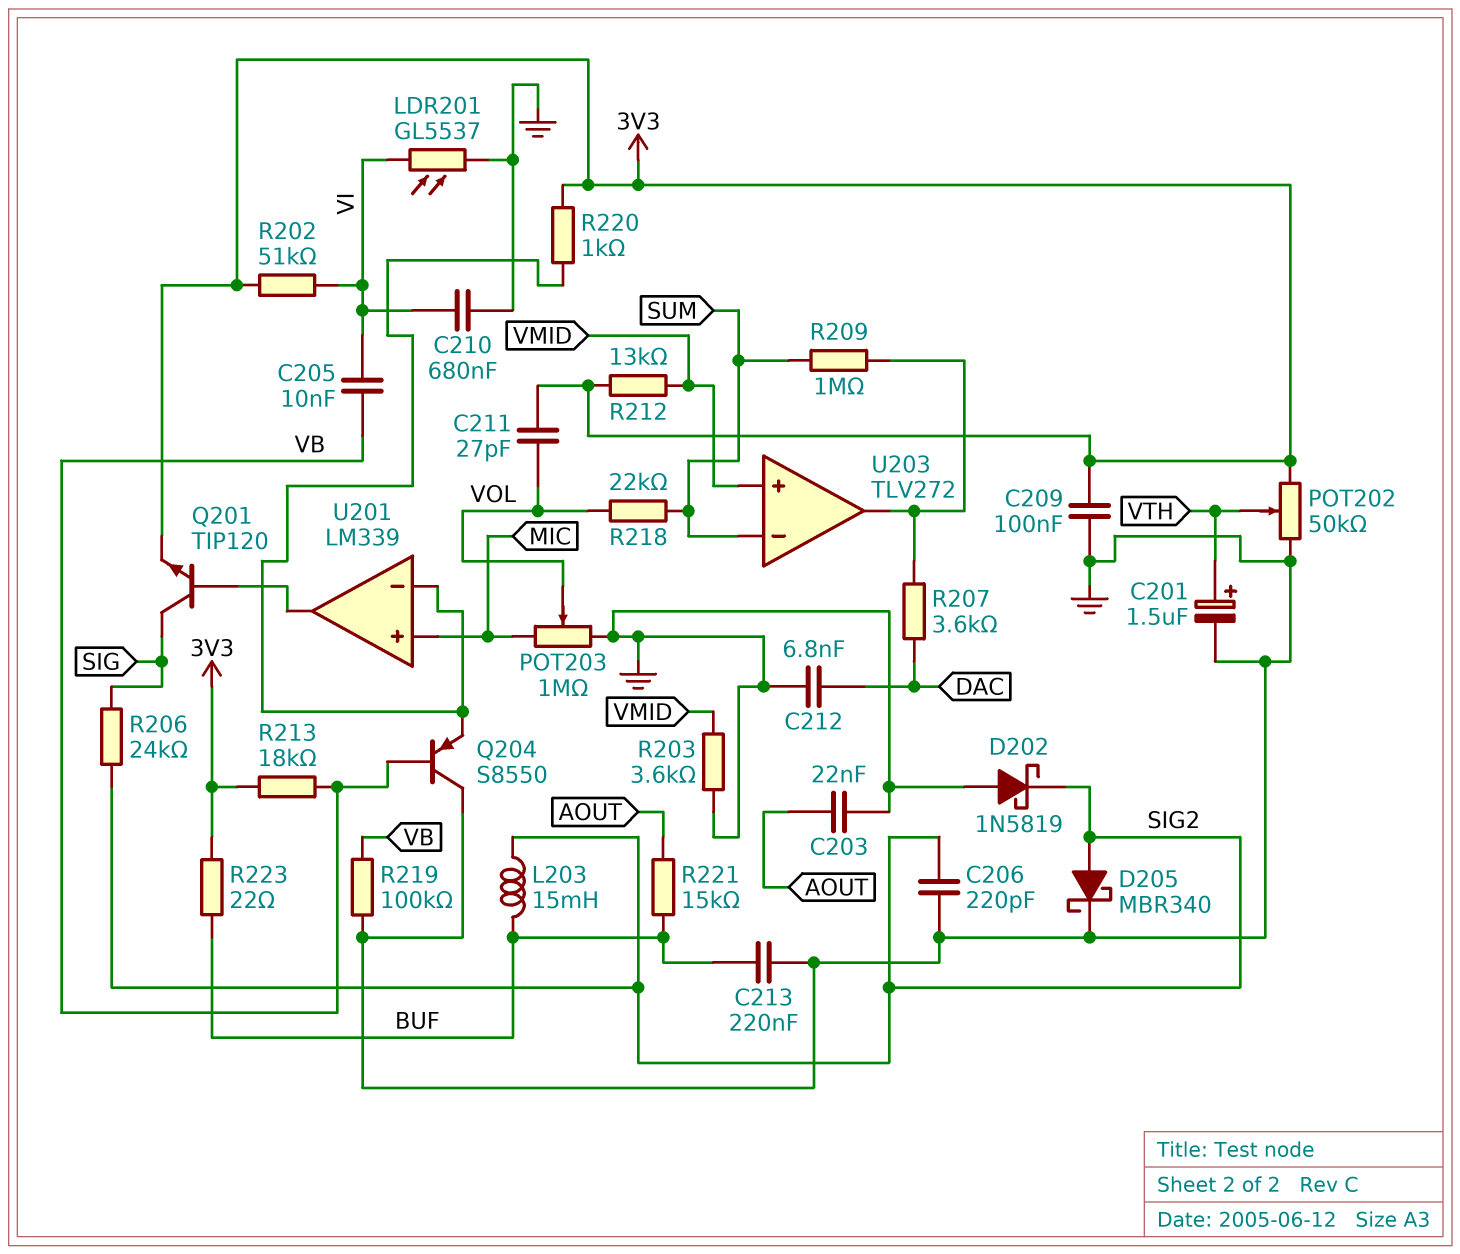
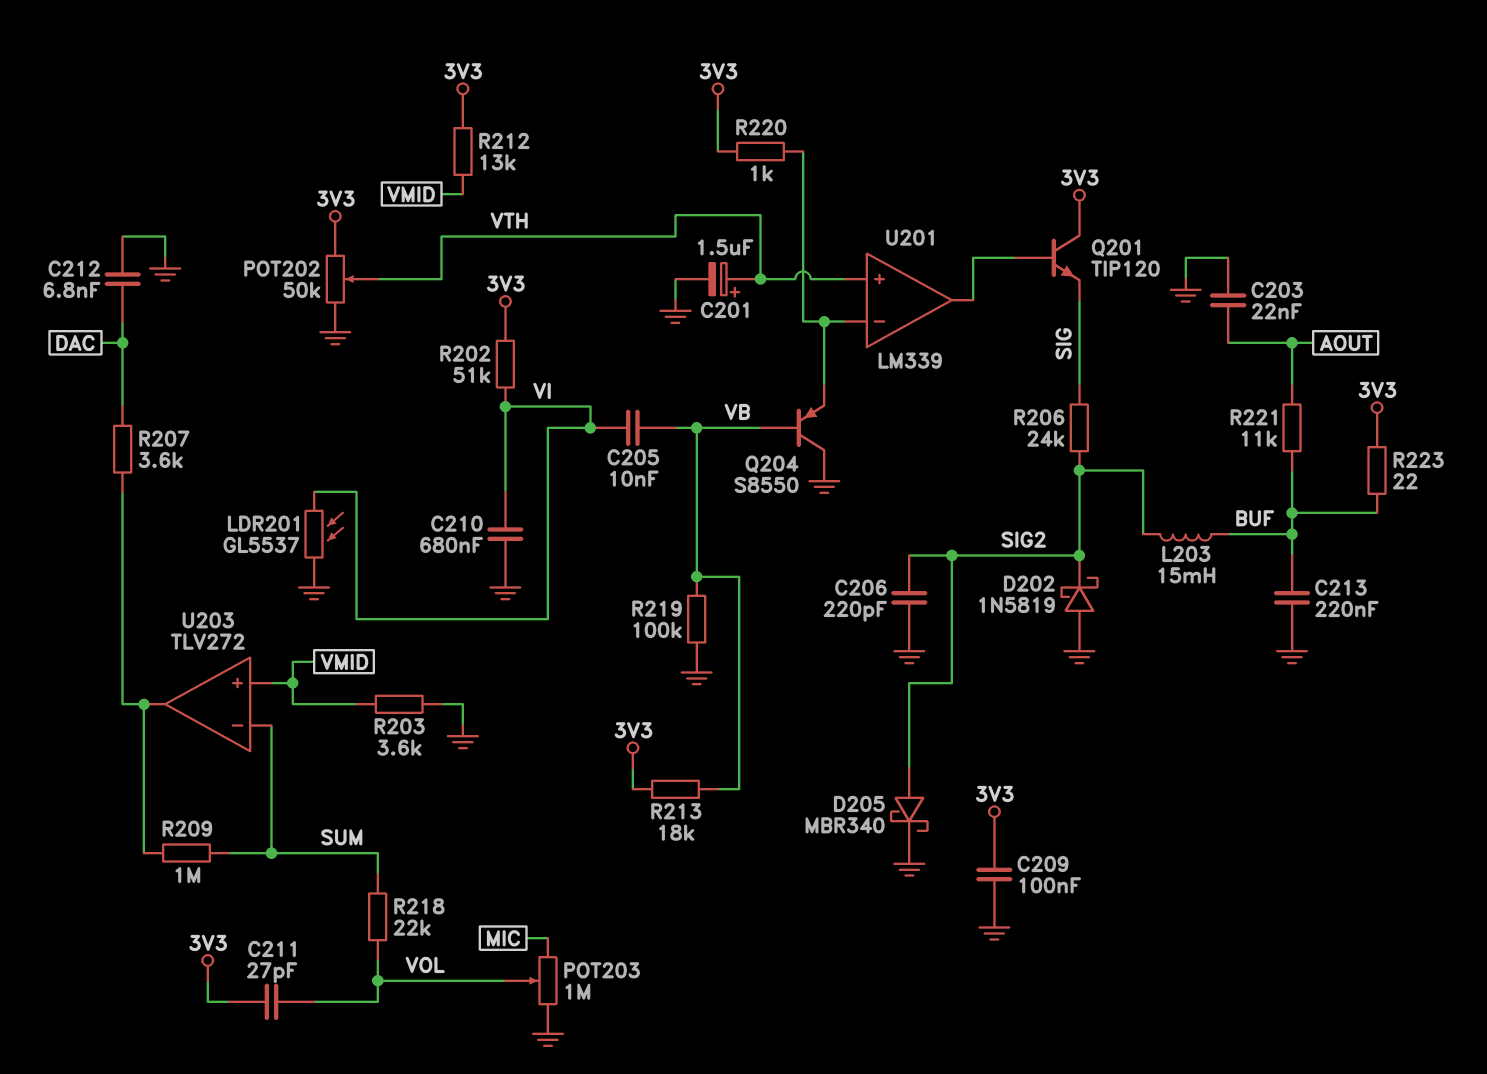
Q201: NPN TIP120 (B U201/out, C SIG, E 3V3) -> NPN TIP120 (B U201/out, C 3V3, E SIG)
R221: 15k (AOUT, BUF) -> 11k (AOUT, BUF)
U201 pin in+: MIC -> VTH

